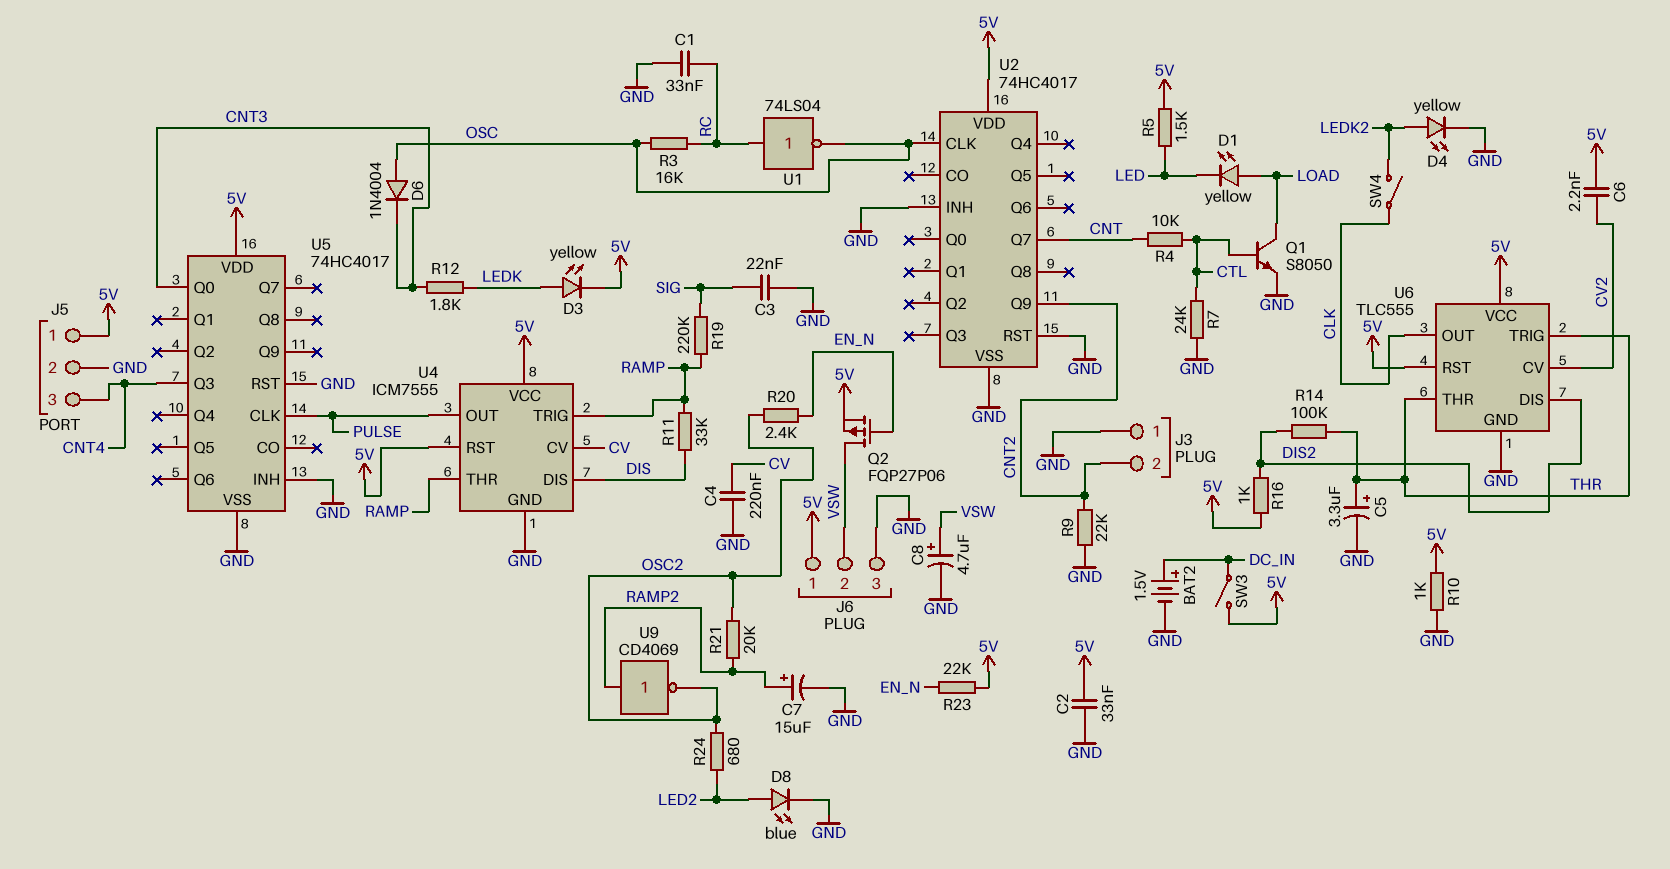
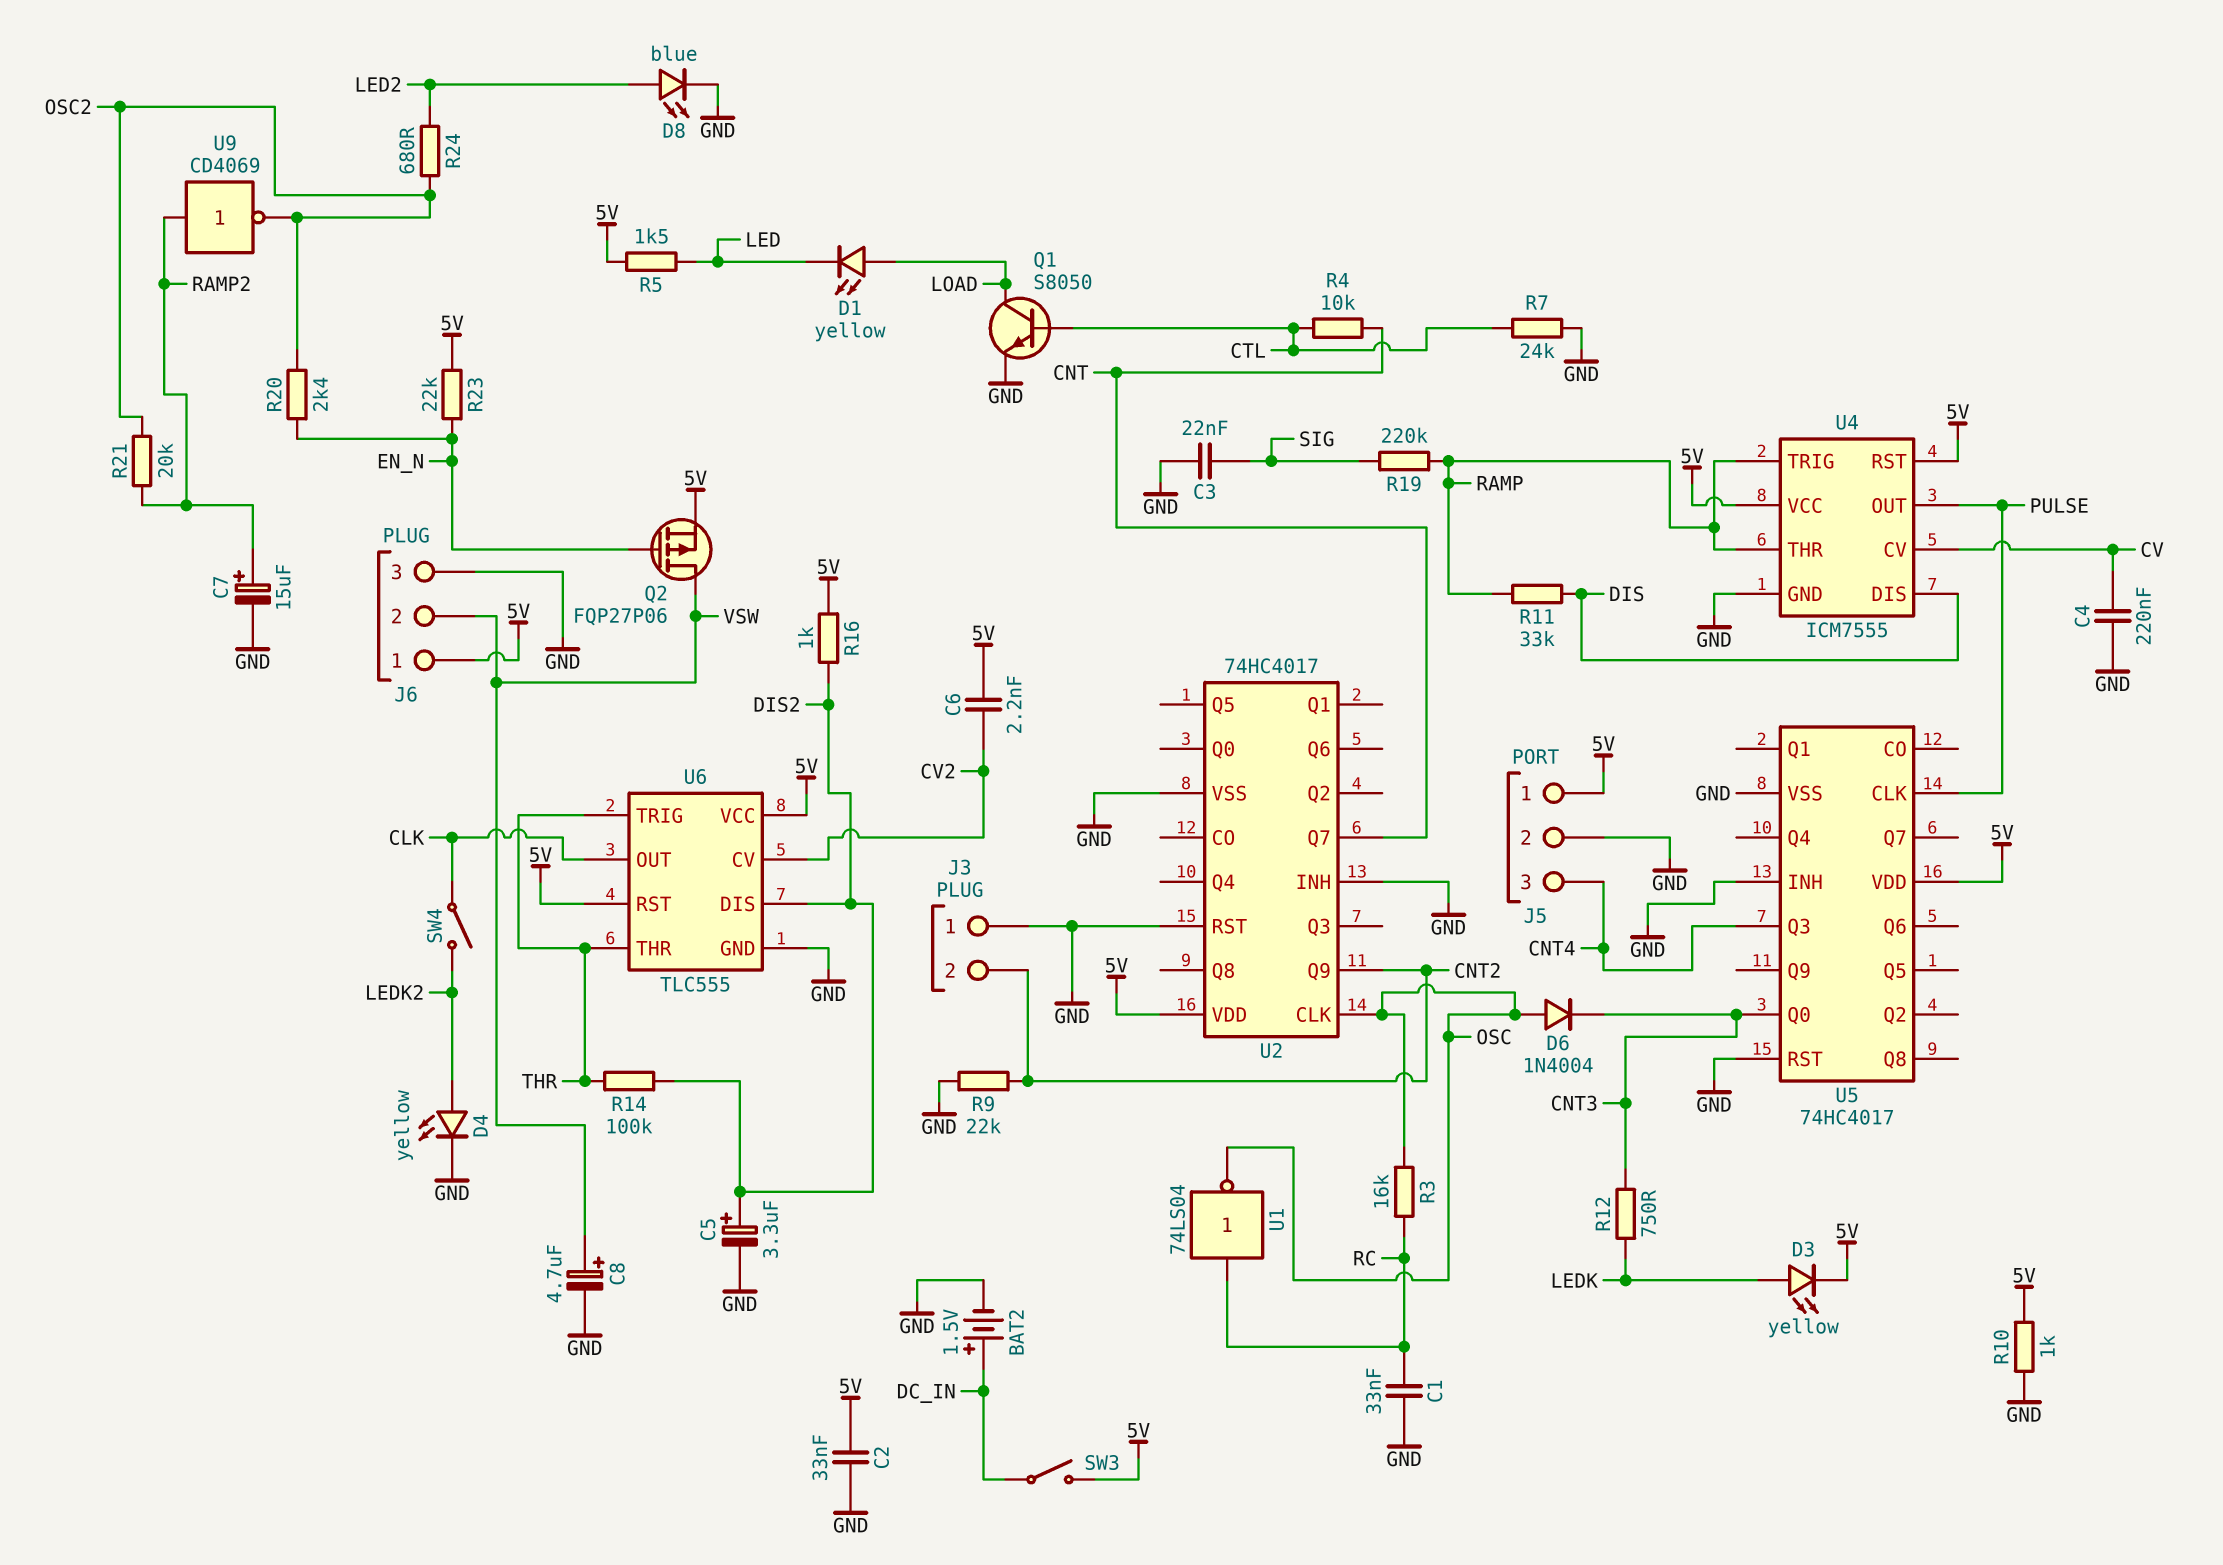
C5: 3.3uF (plus THR, minus GND) -> 3.3uF (plus DIS2, minus GND)
R12: 1.8k (CNT3, LEDK) -> 750 (CNT3, LEDK)

